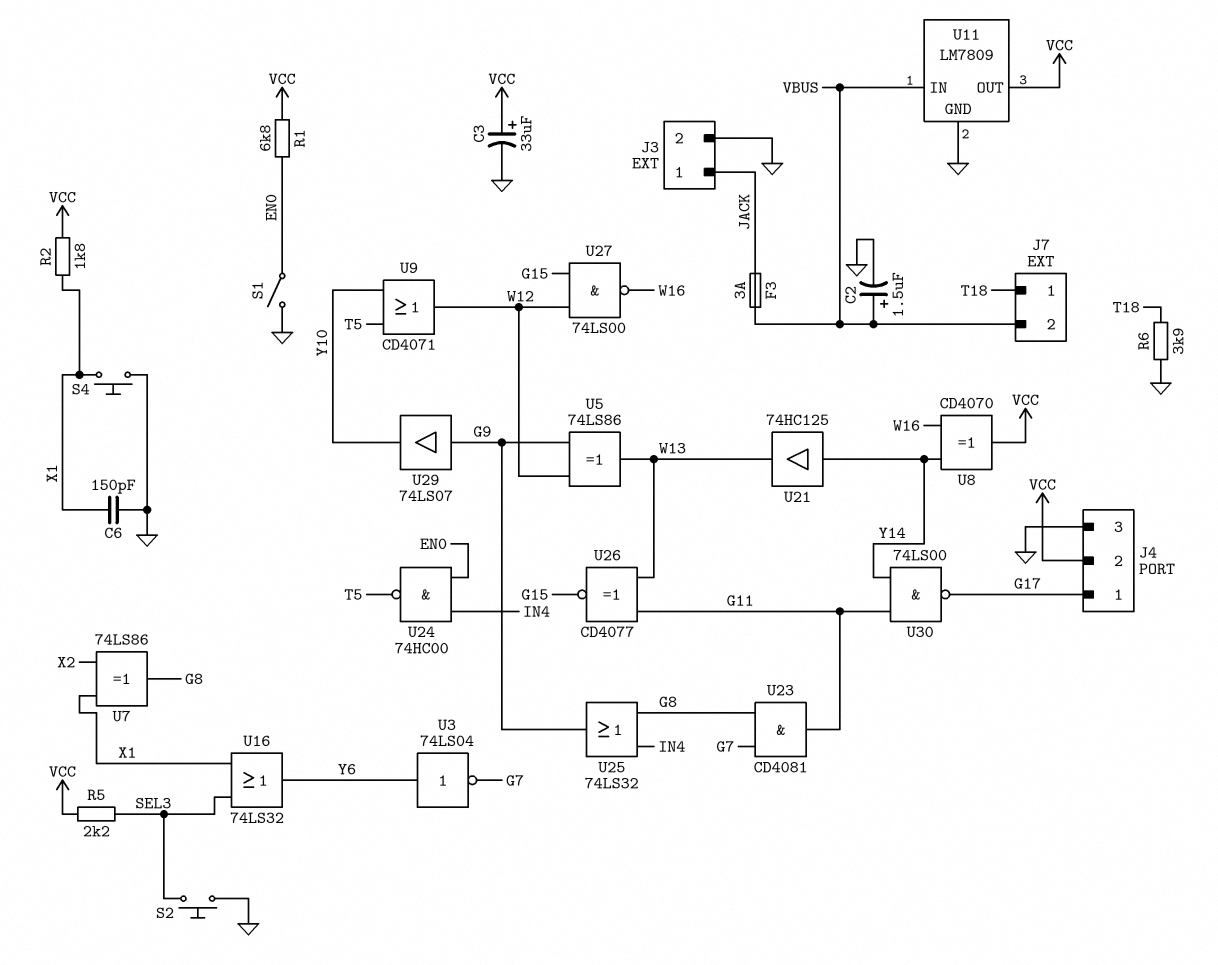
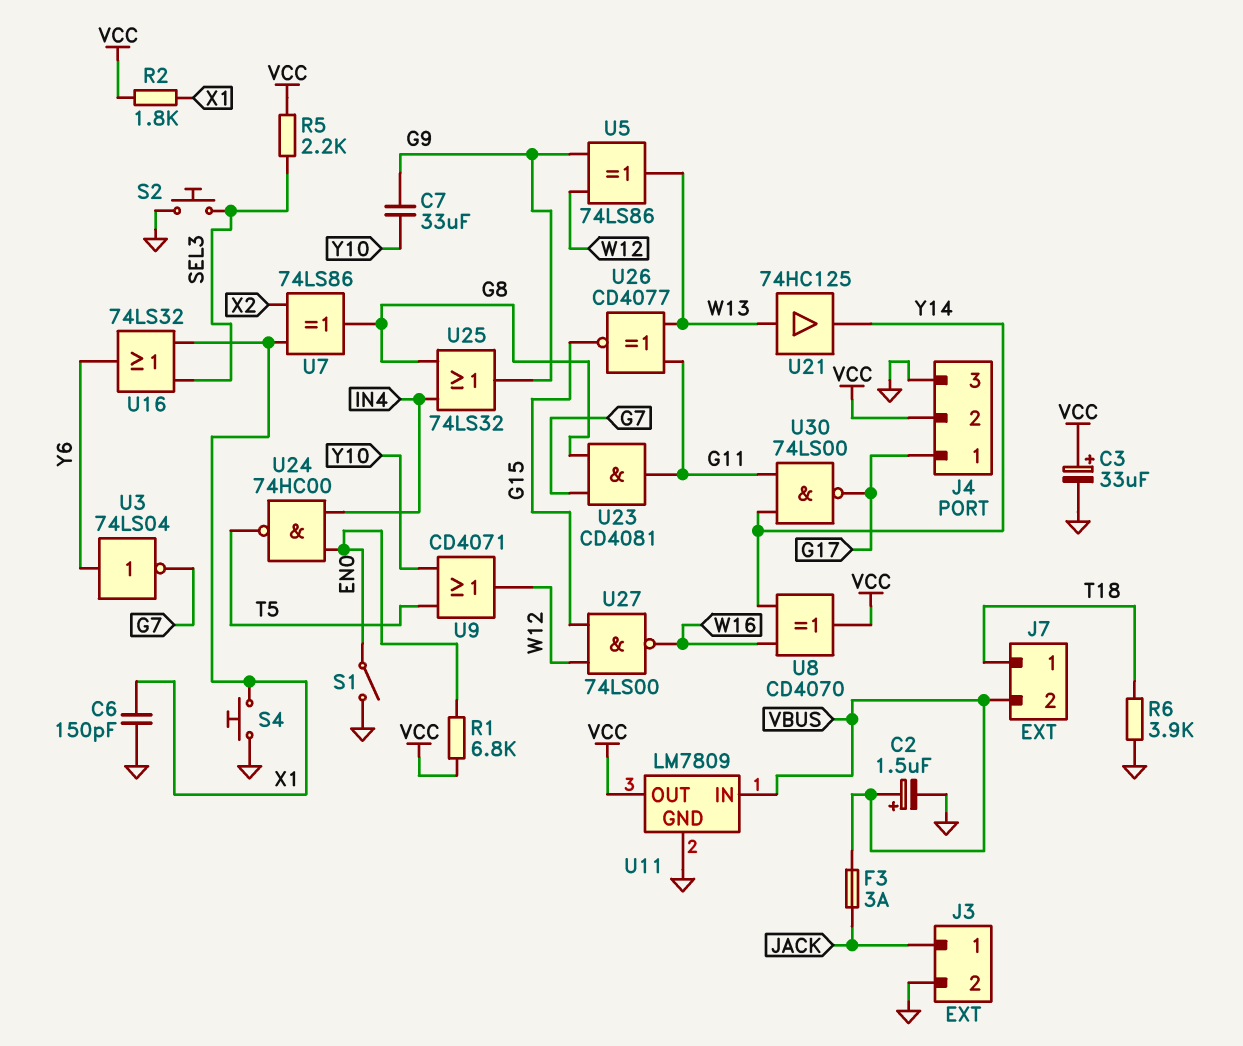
C7: none -> 33uF (G9, Y10)
U21: buffer 74HC125 (in Y14, out W13) -> buffer 74HC125 (in W13, out Y14)
U29: buffer 74LS07 (in G9, out Y10) -> none

